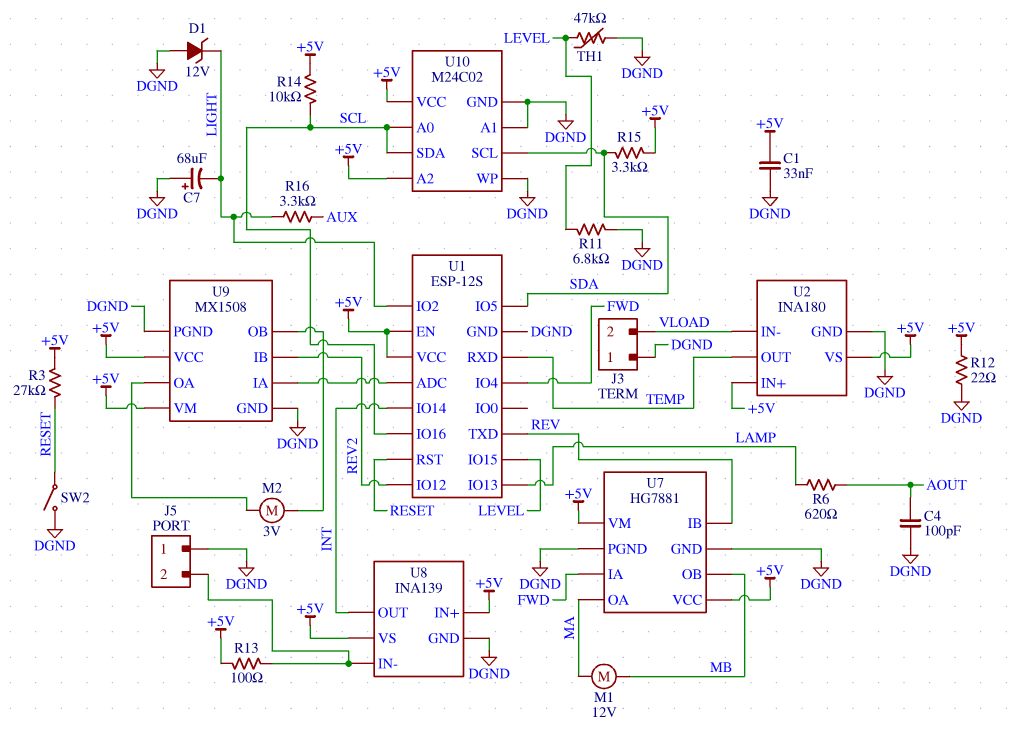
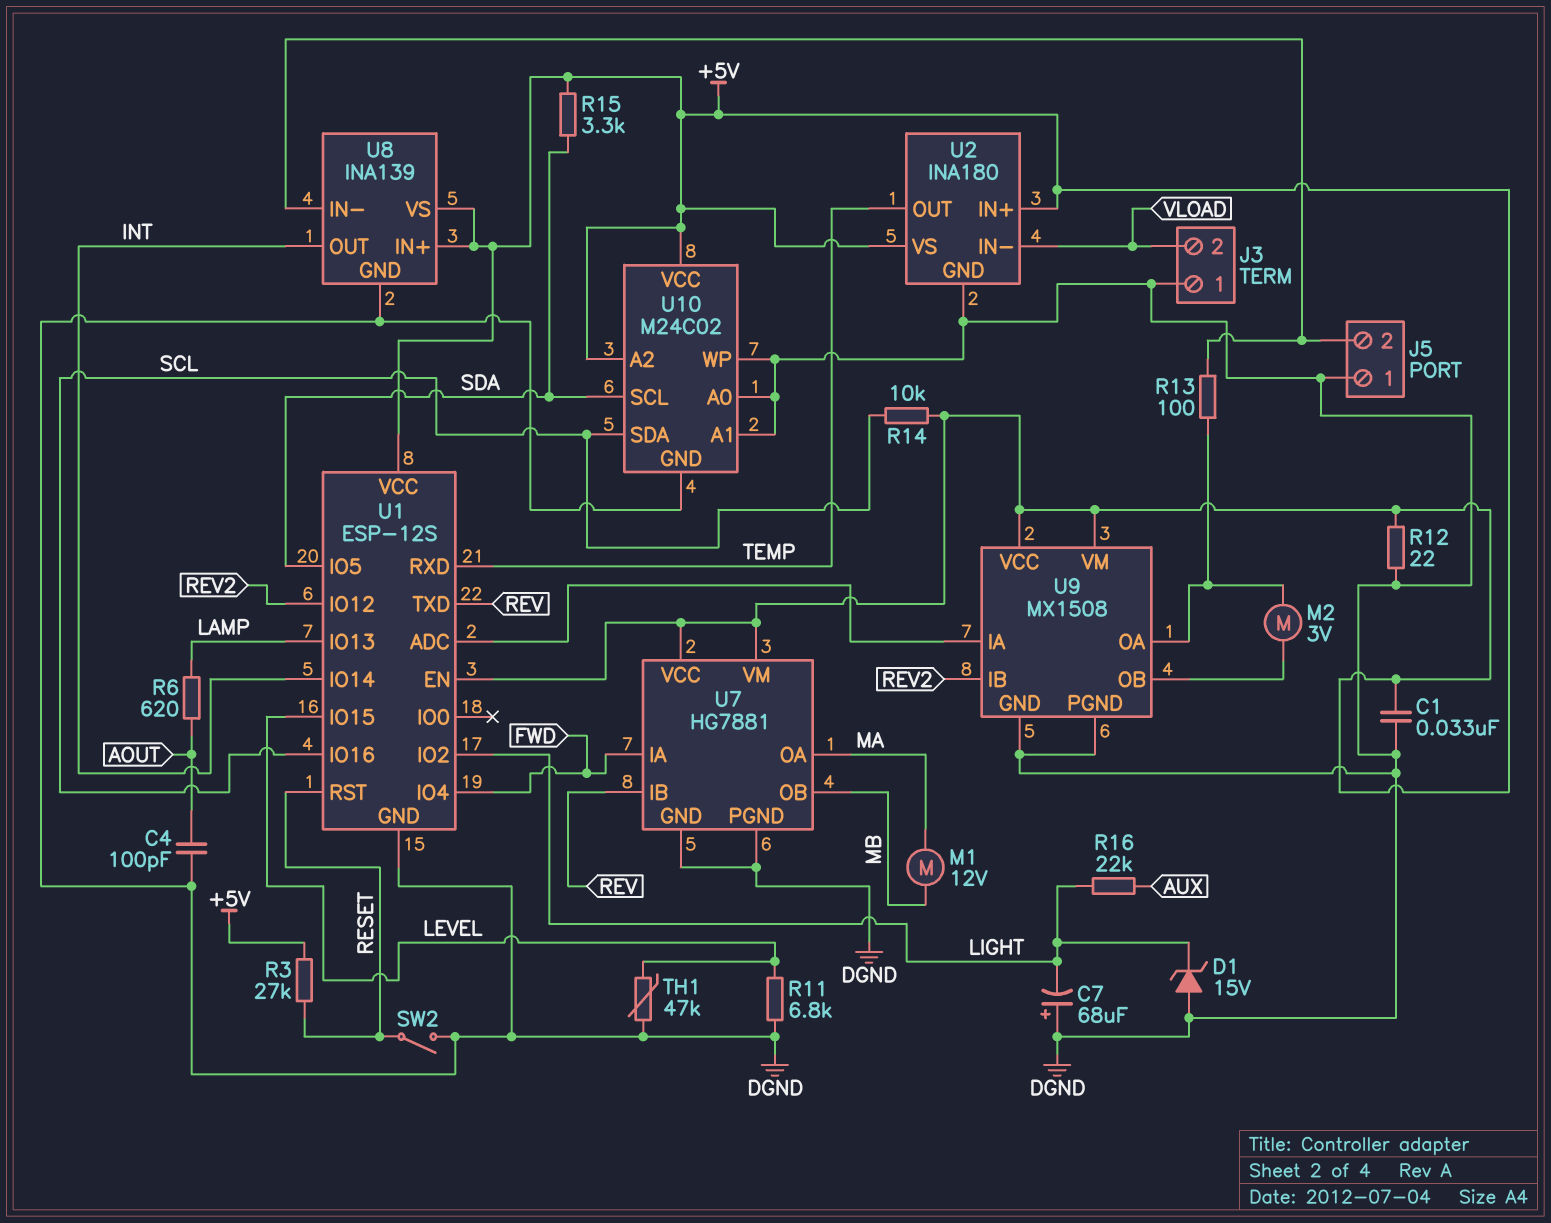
D1: zener 12V (A DGND, K LIGHT) -> zener 15V (A DGND, K LIGHT)
R13: 100 (+5V, J5/2) -> 100 (J5/2, U9/OA)
R16: 3.3k (AUX, LIGHT) -> 22k (AUX, LIGHT)
U10 pin A0: SCL -> DGND

